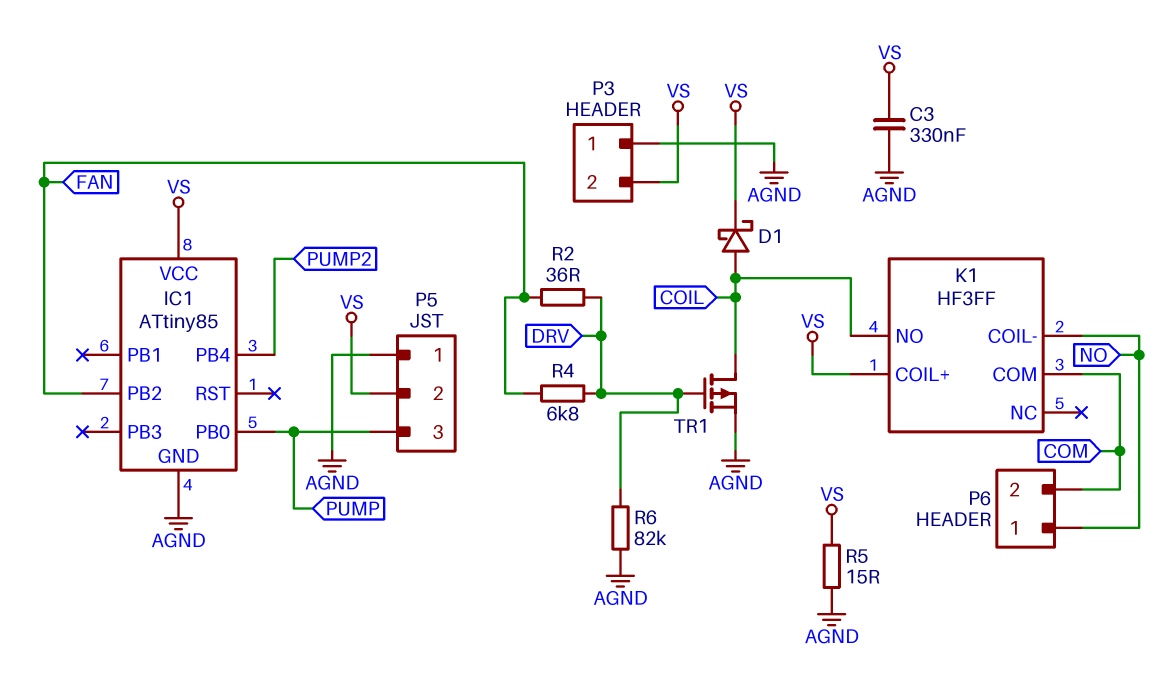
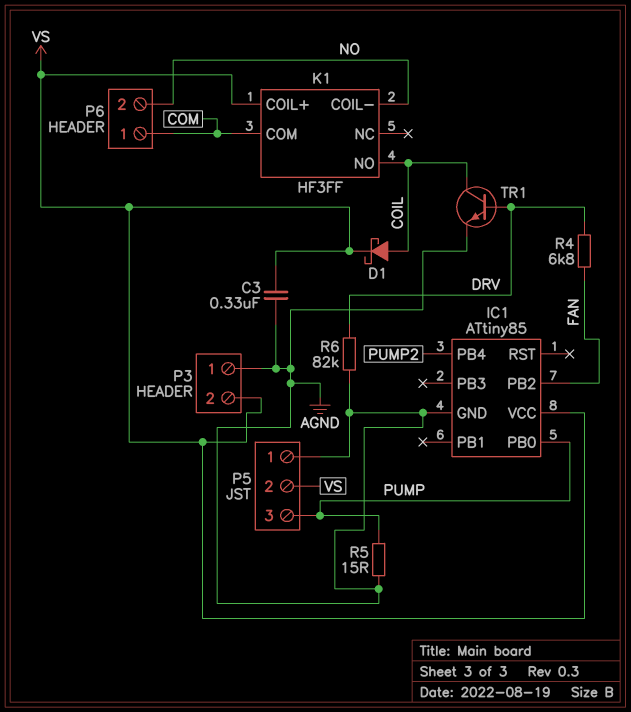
P6 pin 1: NO -> COM
P6 pin 2: COM -> NO
R2: 36 (DRV, FAN) -> none
R5: 15 (AGND, VS) -> 15 (AGND, PUMP)
TR1: PMOS (G DRV, D COIL, S AGND) -> NPN (B DRV, C COIL, E AGND)

